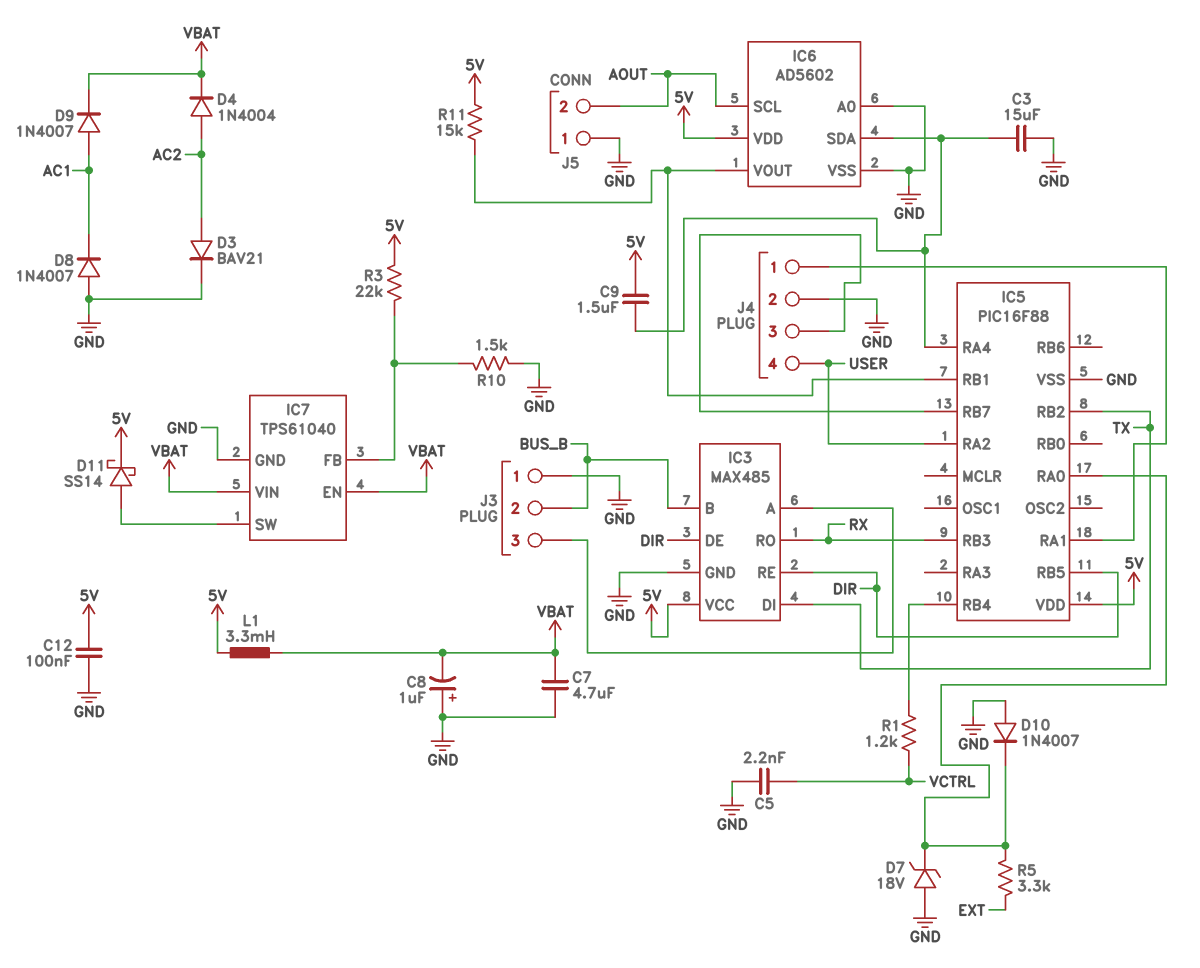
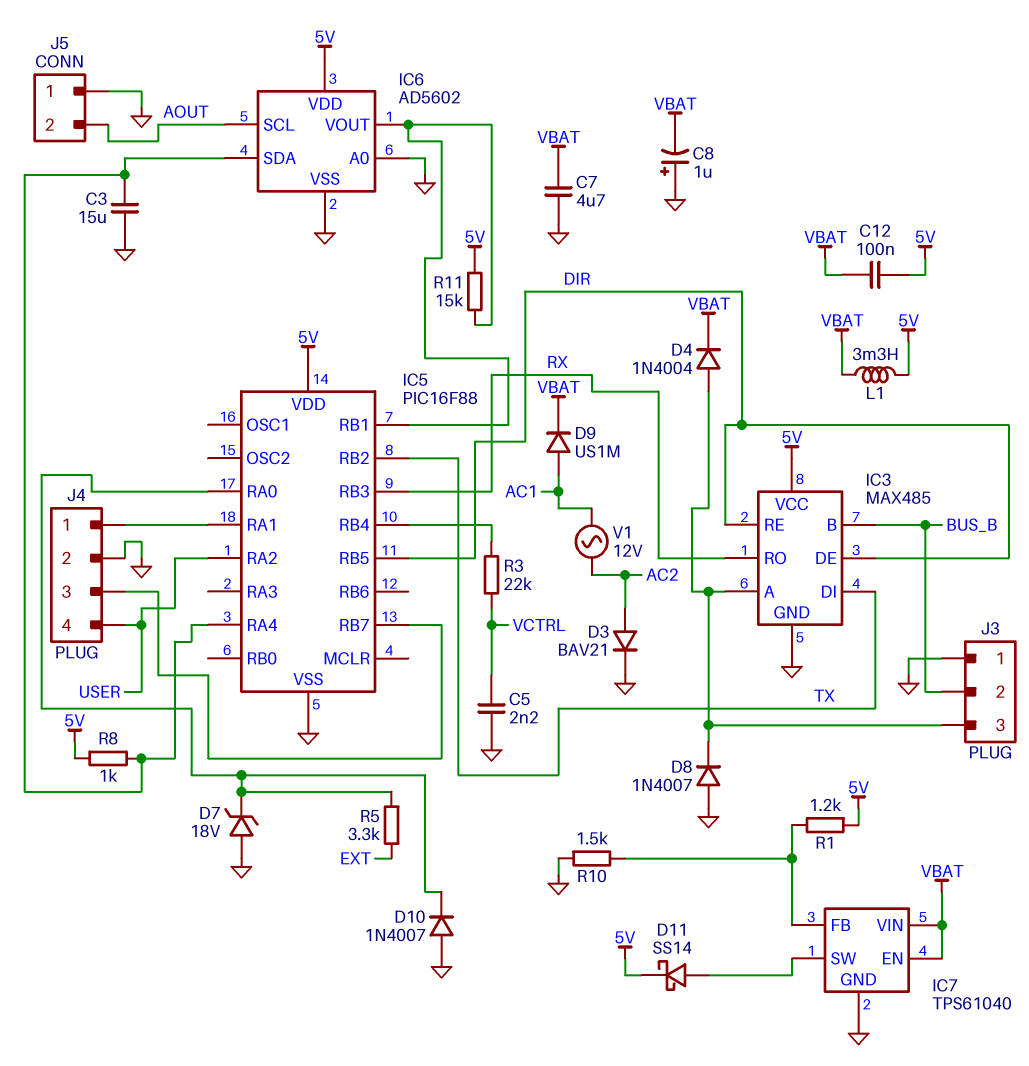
C9: 1.5uF (5V, IC5/RA4) -> none
C12: 100nF (5V, GND) -> 100nF (5V, VBAT)
D4: diode 1N4004 (A AC2, K VBAT) -> diode 1N4004 (A IC3/A, K VBAT)
D8: diode 1N4007 (A GND, K AC1) -> diode 1N4007 (A GND, K IC3/A)
D9: diode 1N4007 (A AC1, K VBAT) -> diode US1M (A AC1, K VBAT)
R1: 1.2k (IC5/RB4, VCTRL) -> 1.2k (5V, IC7/FB)
R3: 22k (5V, IC7/FB) -> 22k (IC5/RB4, VCTRL)
R8: none -> 1k (5V, IC5/RA4)
V1: none -> AC 12V (AC1, AC2)

